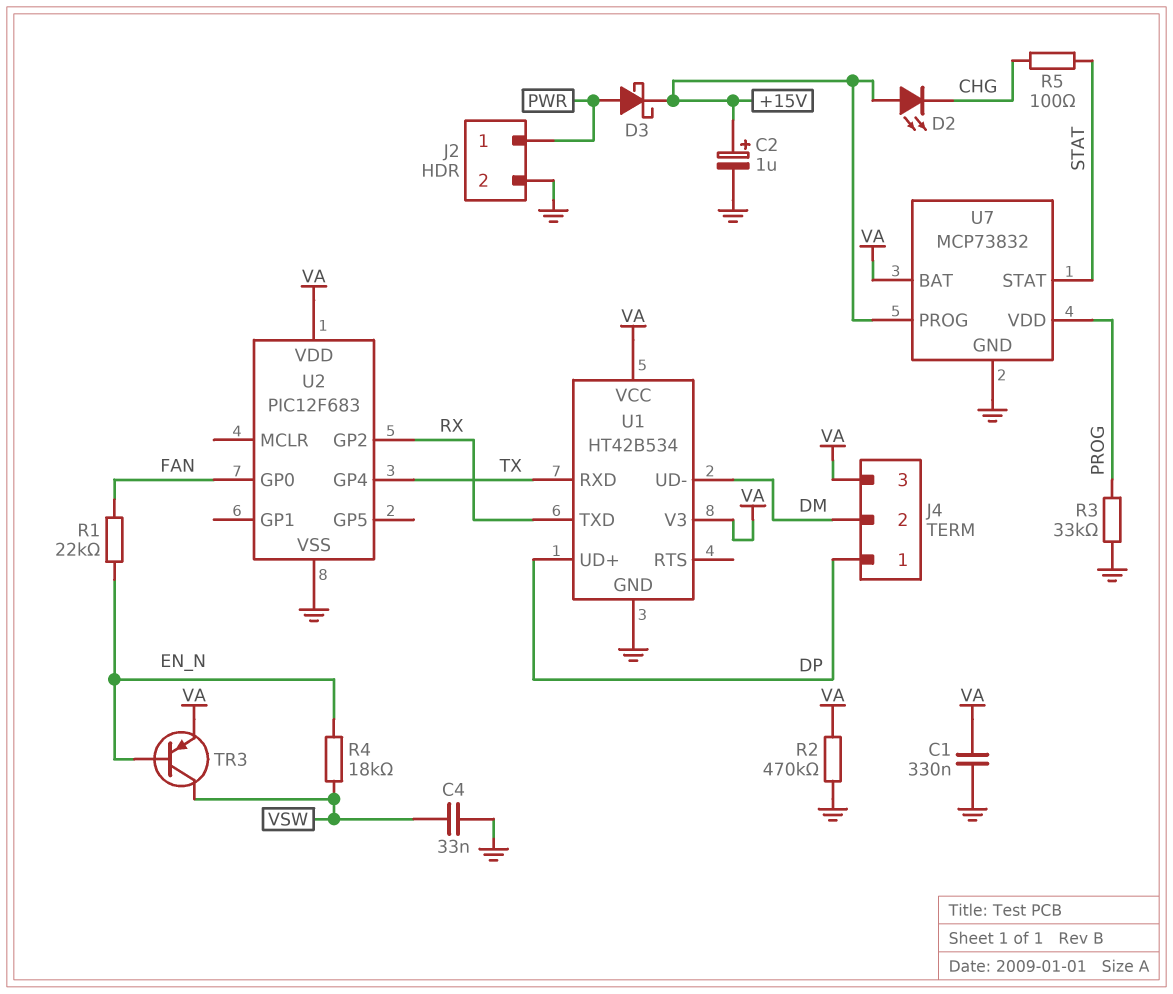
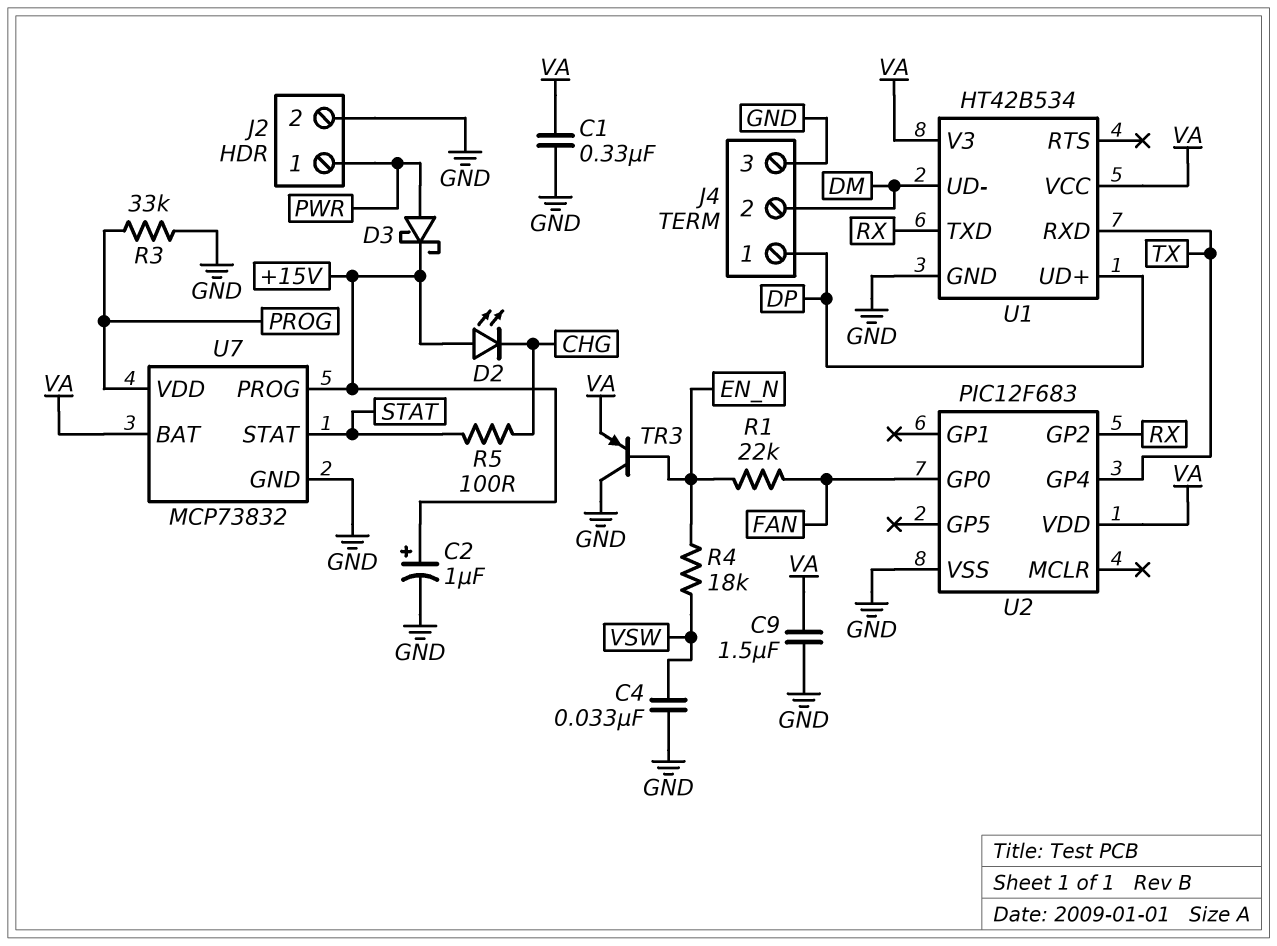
C9: none -> 1.5uF (GND, VA)
J4 pin 3: VA -> GND
R2: 470k (GND, VA) -> none
TR3: PNP (B EN_N, C VSW, E VA) -> PNP (B EN_N, C GND, E VA)

